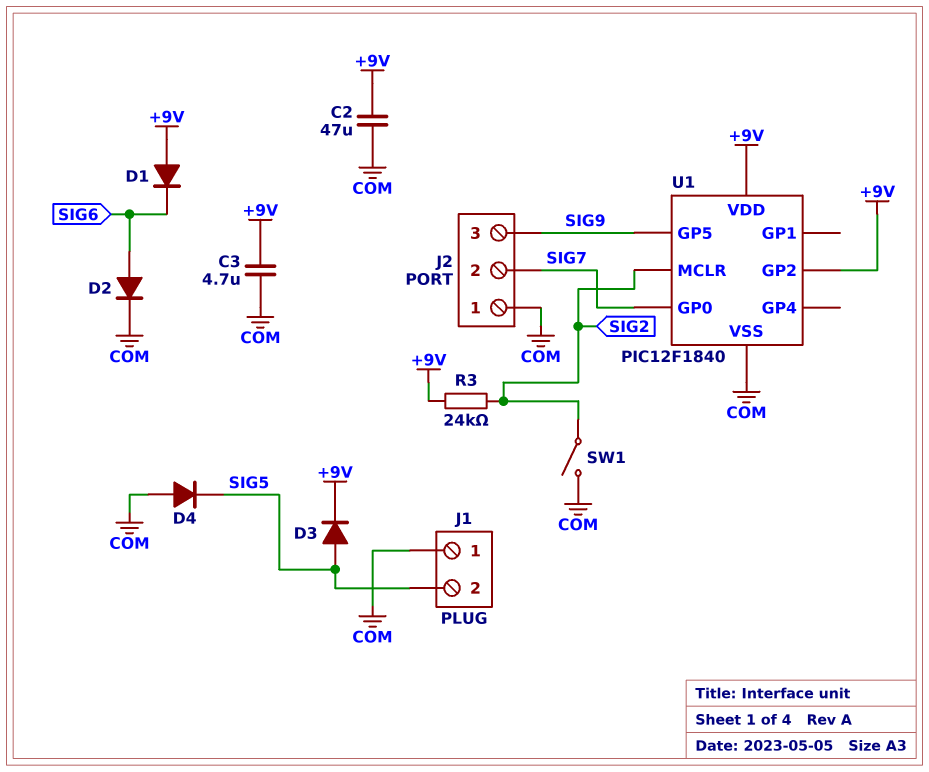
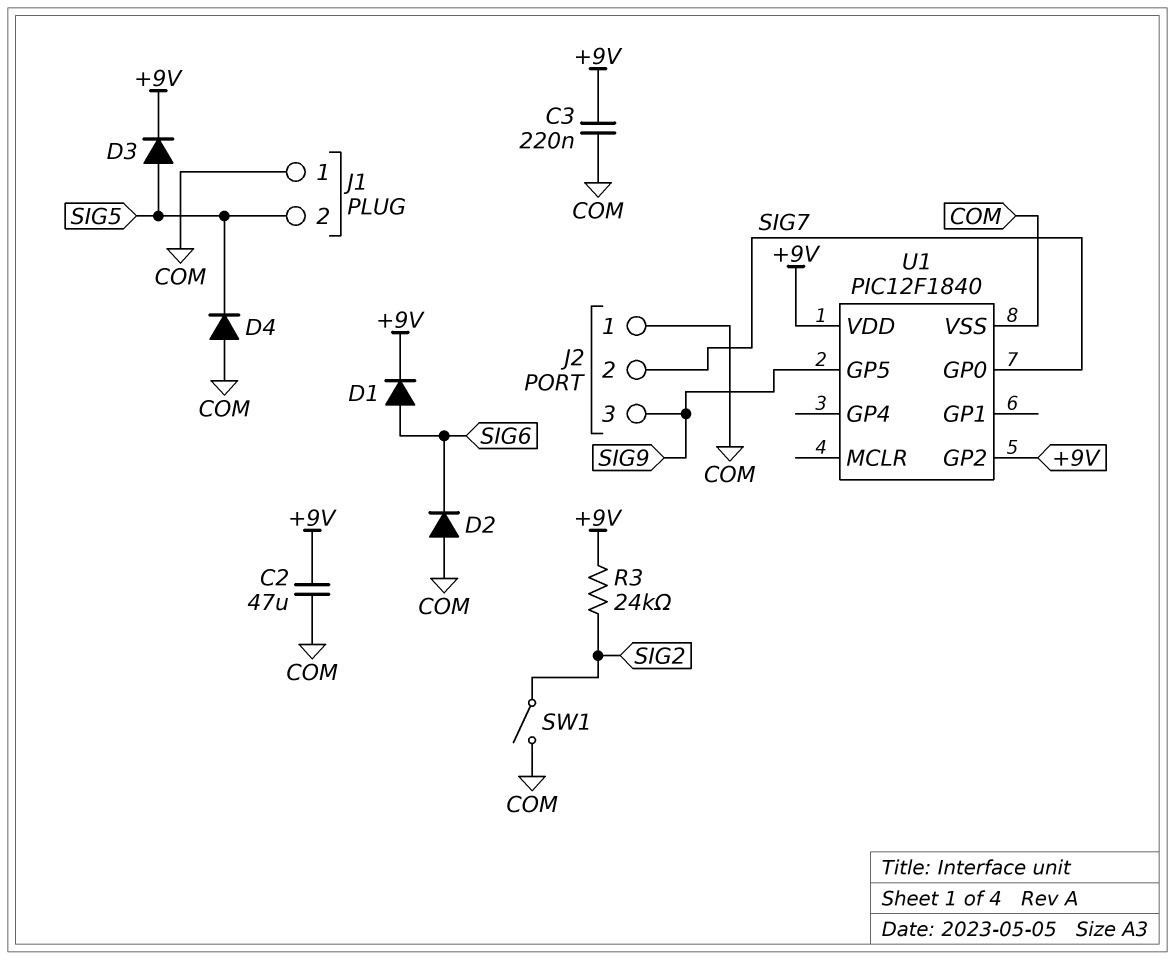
C3: 4.7uF (+9V, COM) -> 220nF (+9V, COM)
D1: diode (A +9V, K SIG6) -> diode (A SIG6, K +9V)
D2: diode (A SIG6, K COM) -> diode (A COM, K SIG6)
U1 pin MCLR: SIG2 -> none

